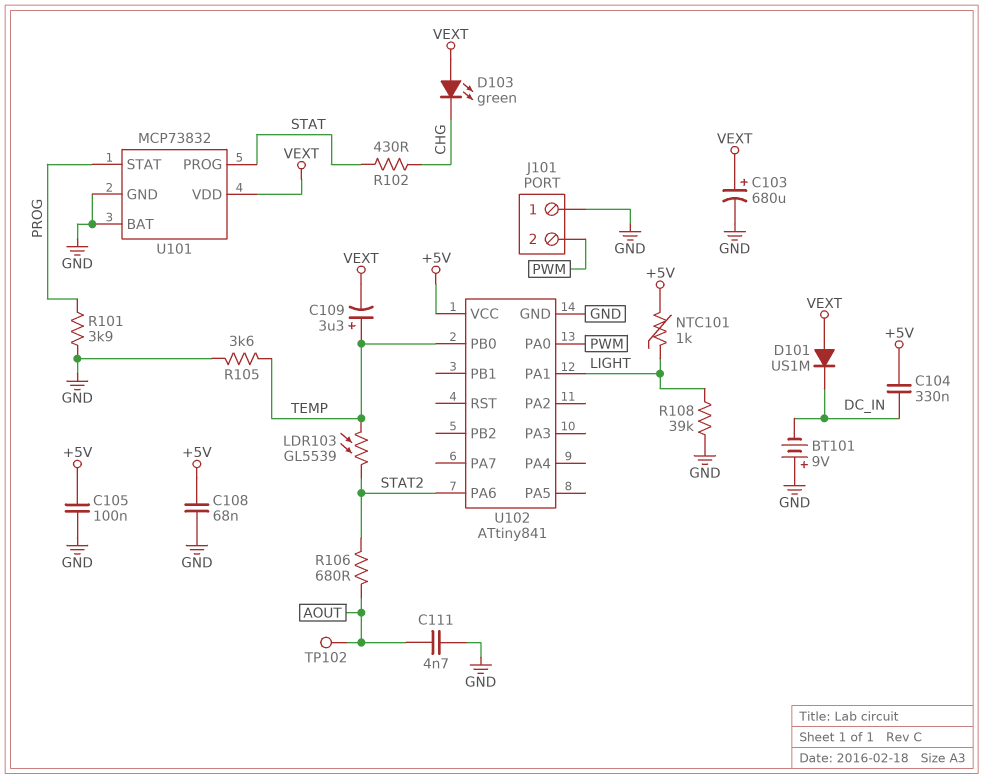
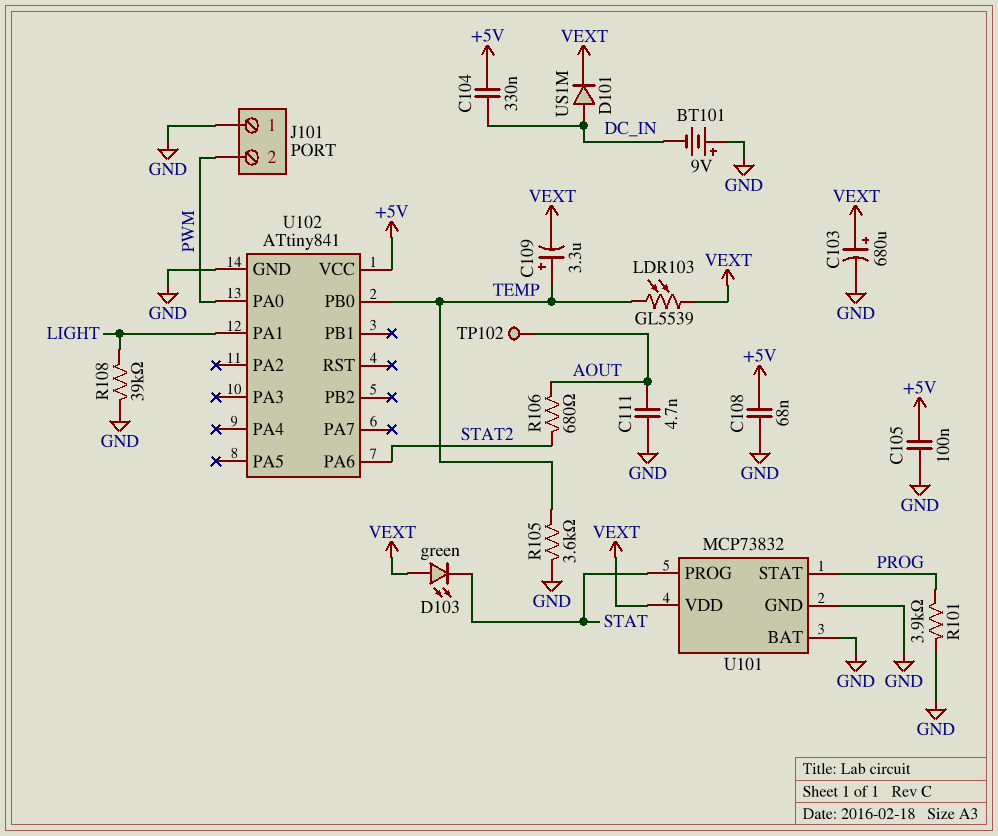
D101: diode US1M (A VEXT, K DC_IN) -> diode US1M (A DC_IN, K VEXT)
D103: LED green (A VEXT, K CHG) -> LED green (A VEXT, K STAT)
LDR103: GL5539 (STAT2, TEMP) -> GL5539 (TEMP, VEXT)
NTC101: 1k (+5V, LIGHT) -> none
R102: 430 (CHG, STAT) -> none

